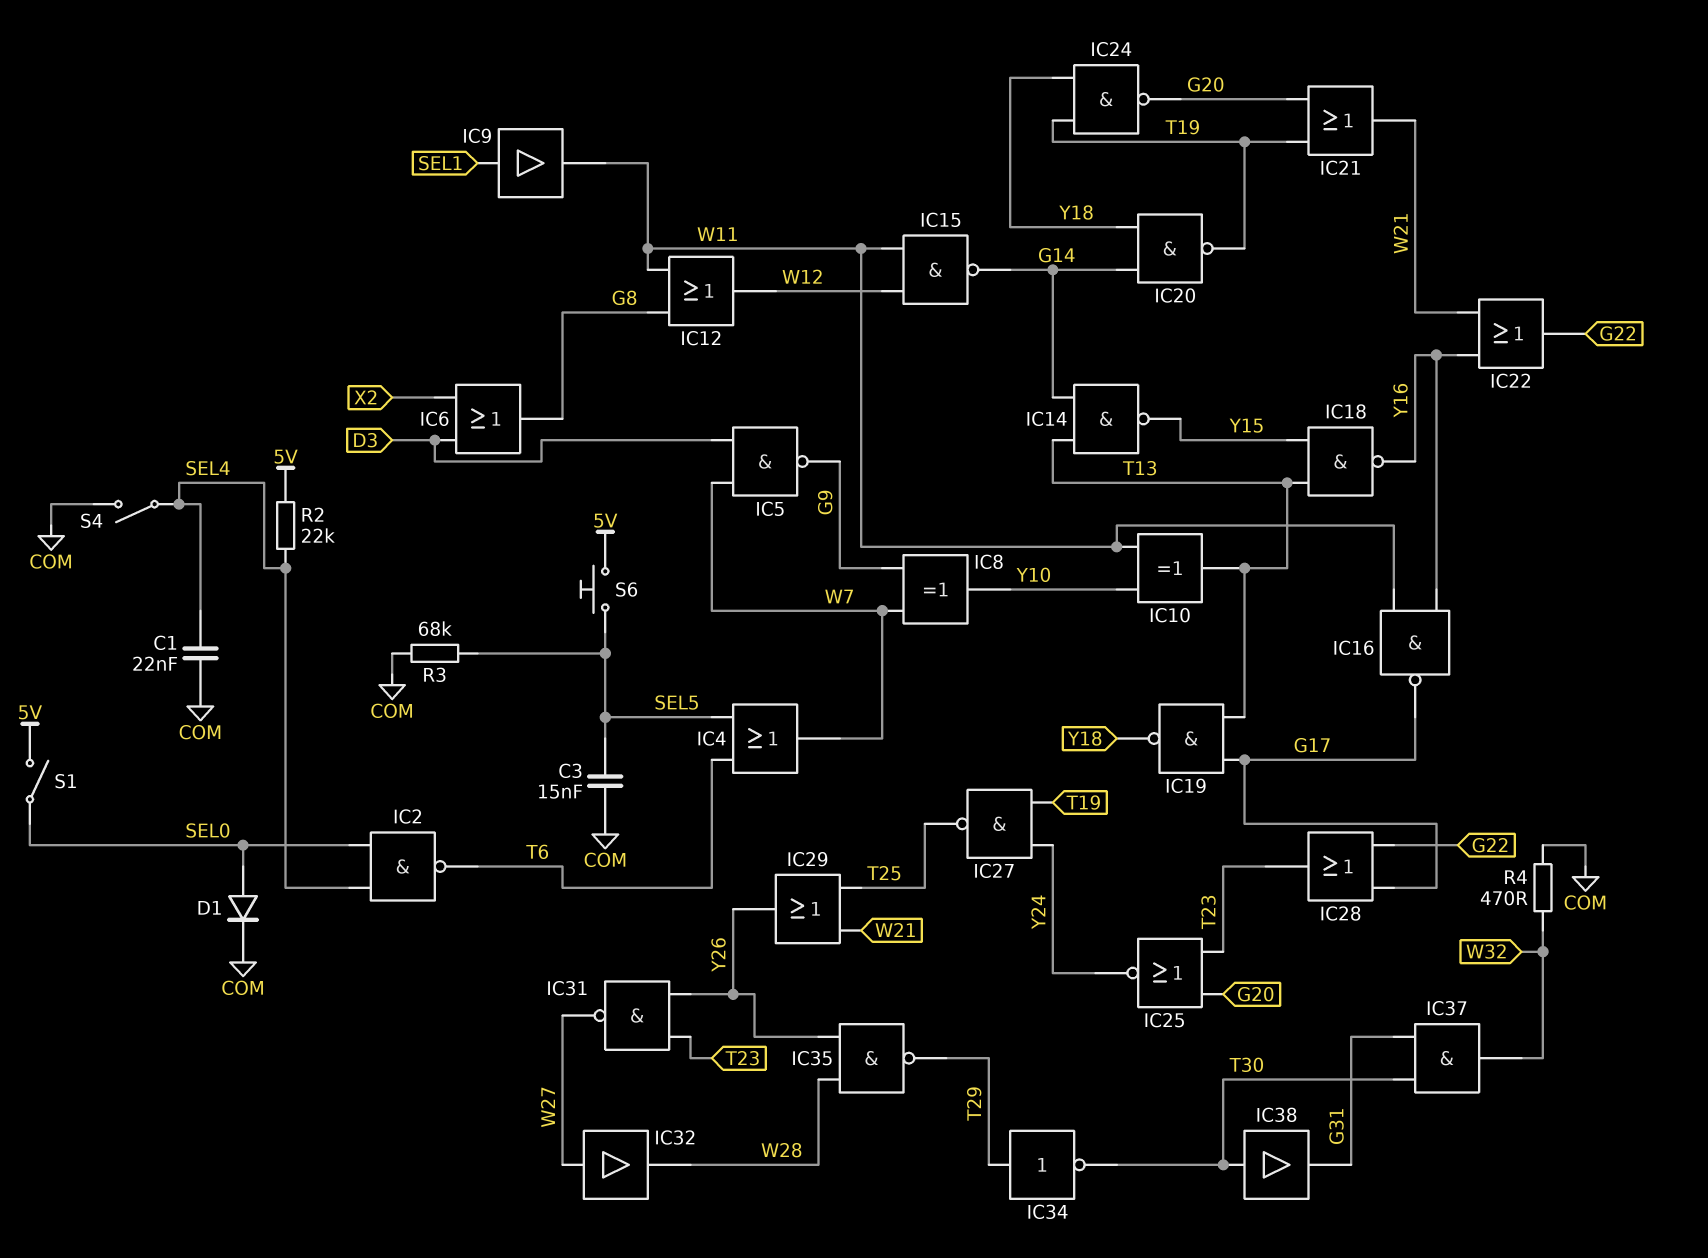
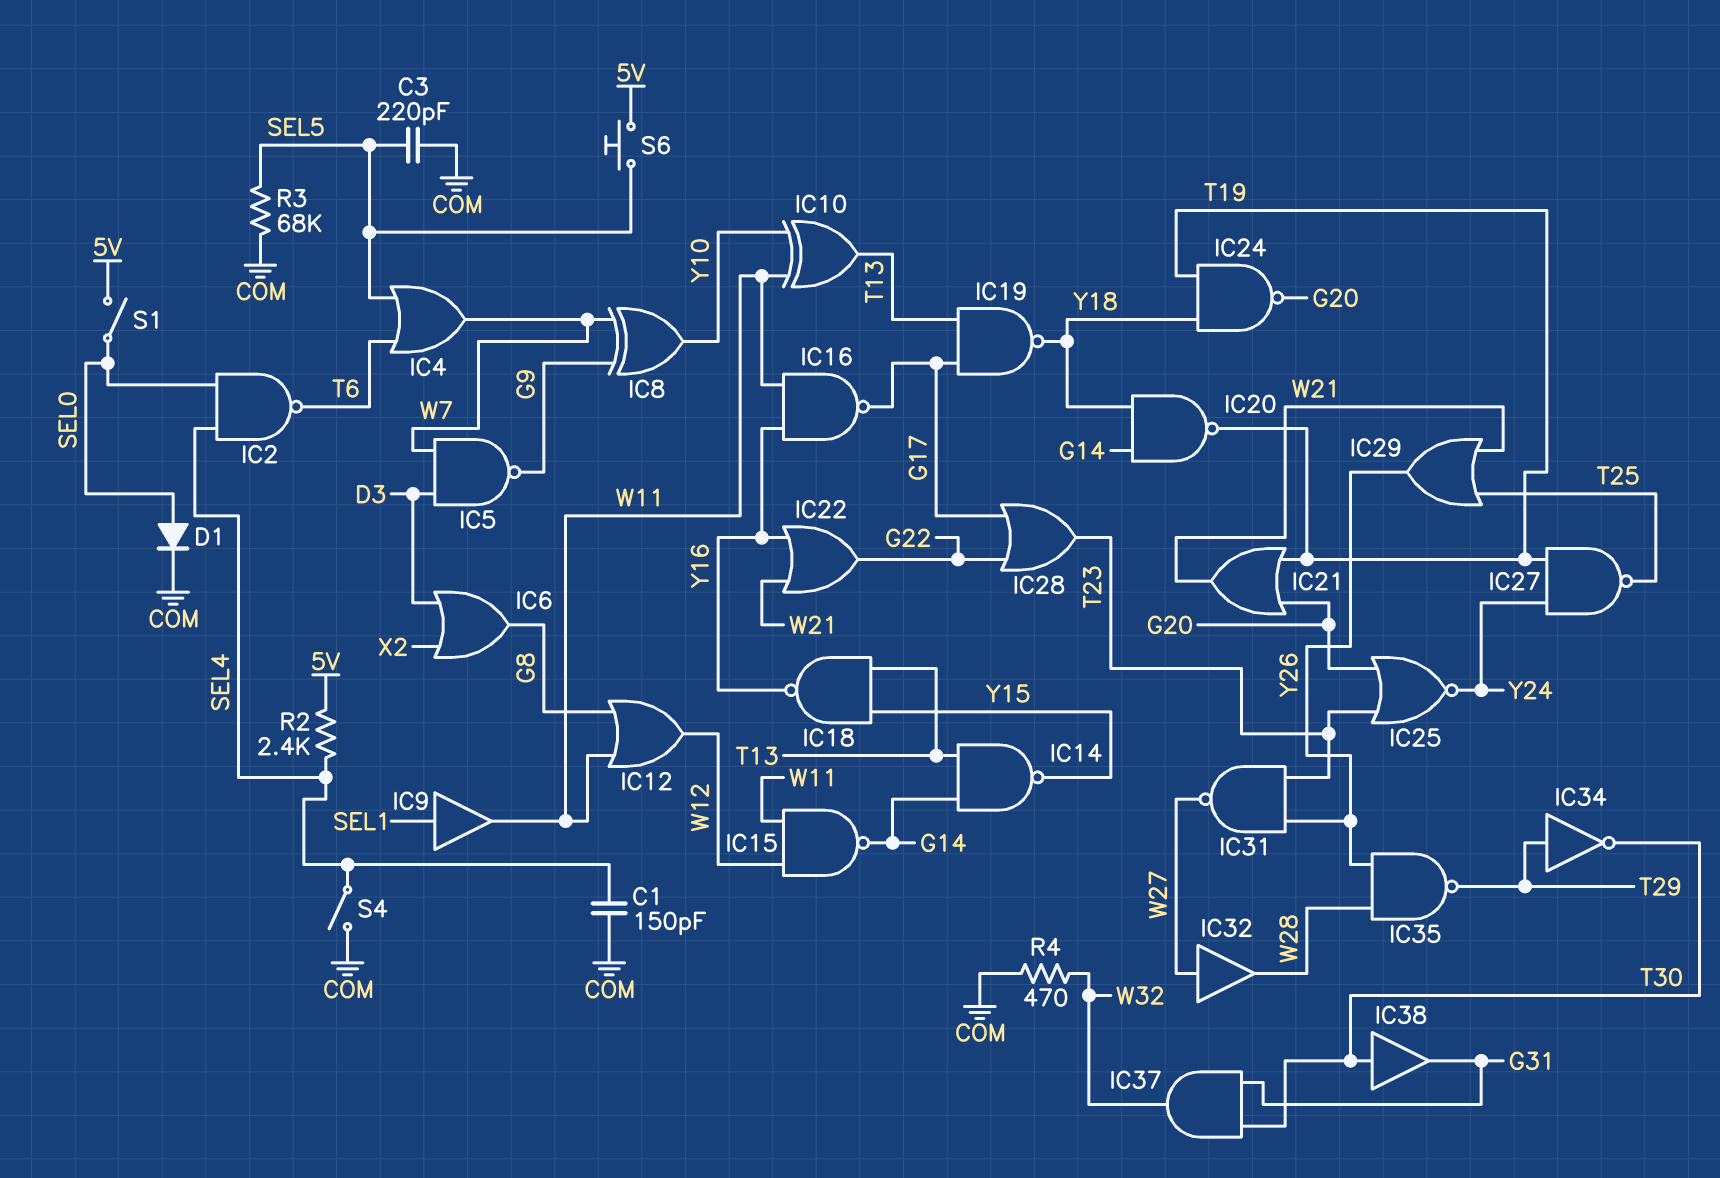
C1: 22nF (COM, SEL4) -> 150pF (COM, SEL4)
C3: 15nF (COM, SEL5) -> 220pF (COM, SEL5)
R2: 22k (5V, SEL4) -> 2.4k (5V, SEL4)

